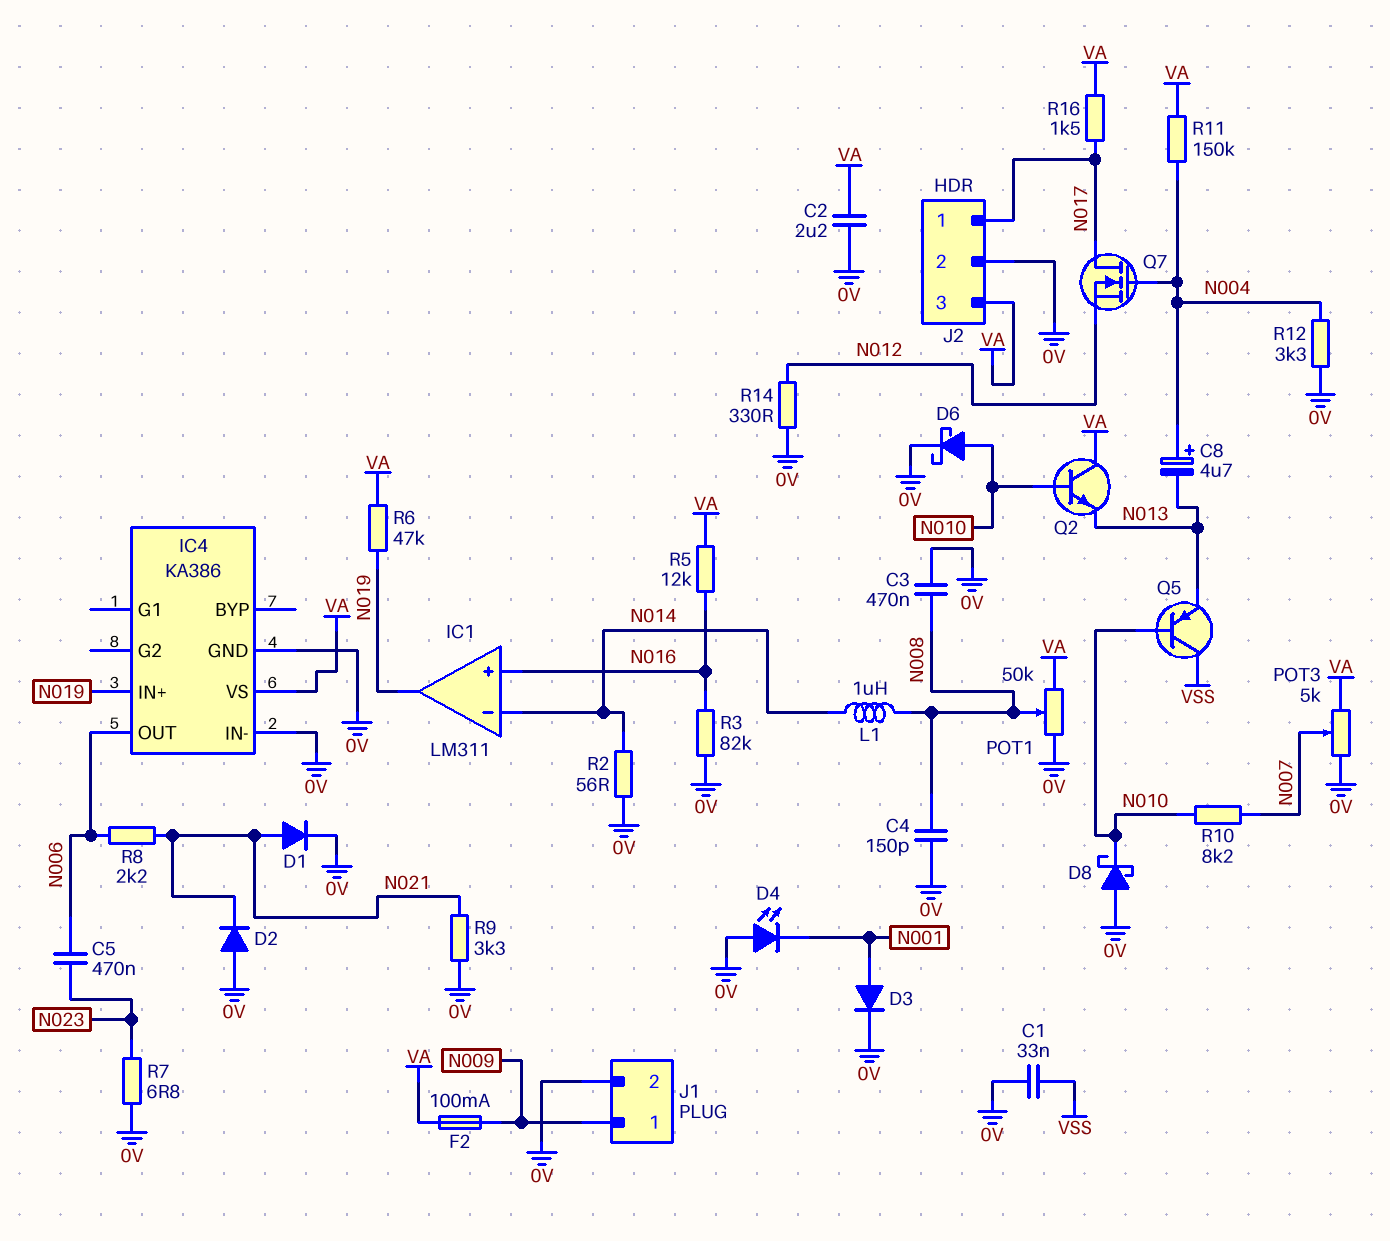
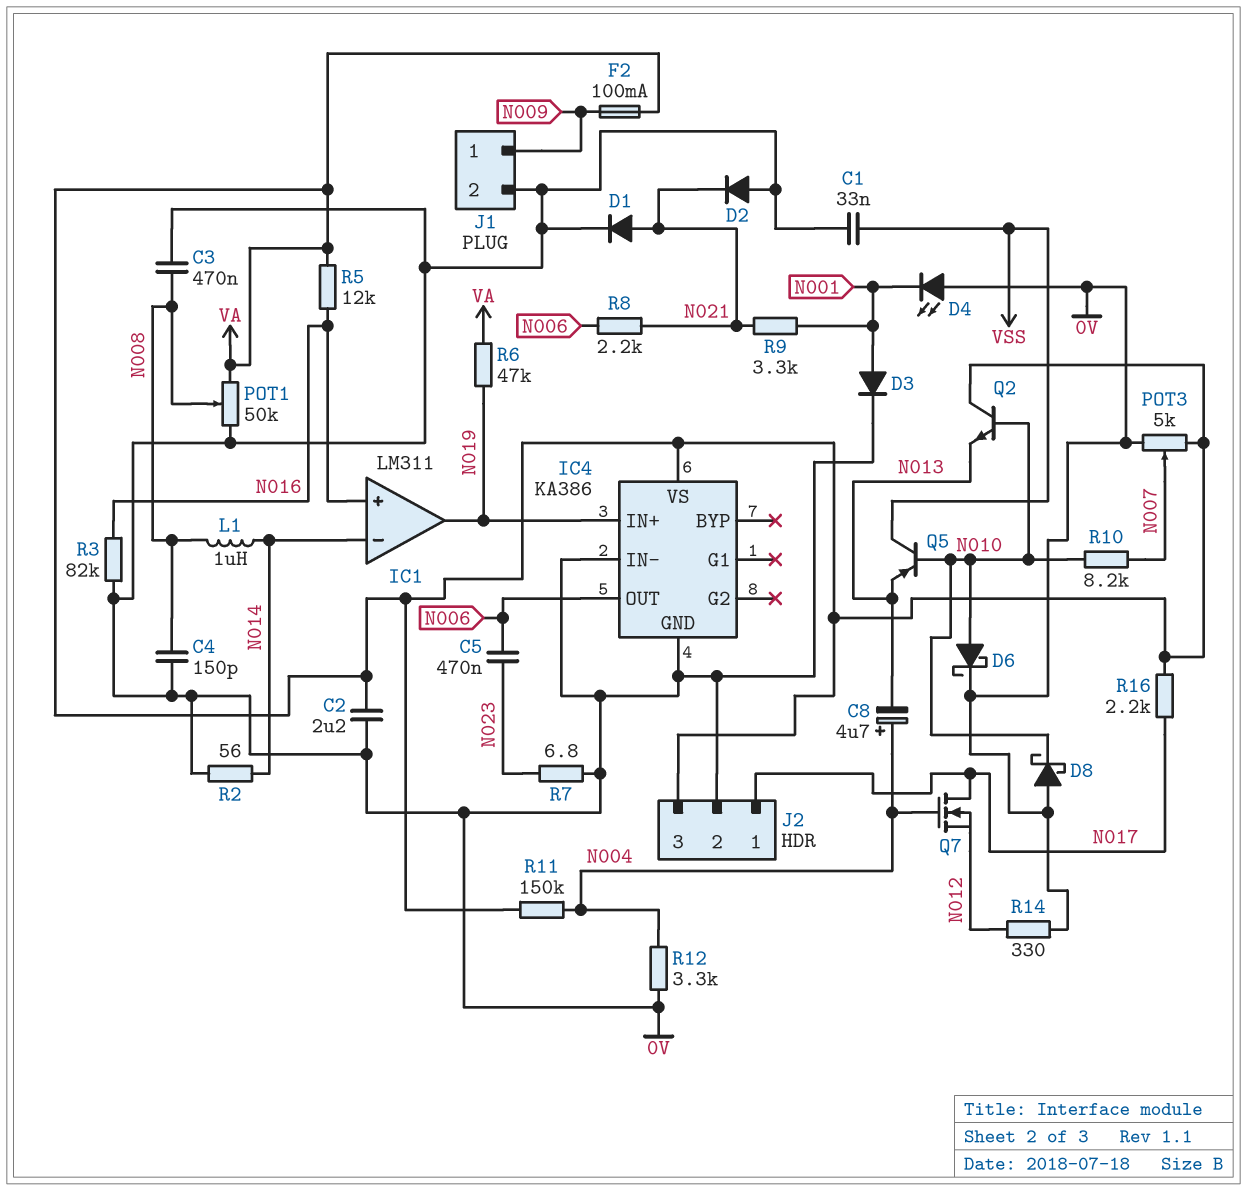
R9: 3.3k (0V, N021) -> 3.3k (N001, N021)
R16: 1.5k (N017, VA) -> 2.2k (N017, VA)

